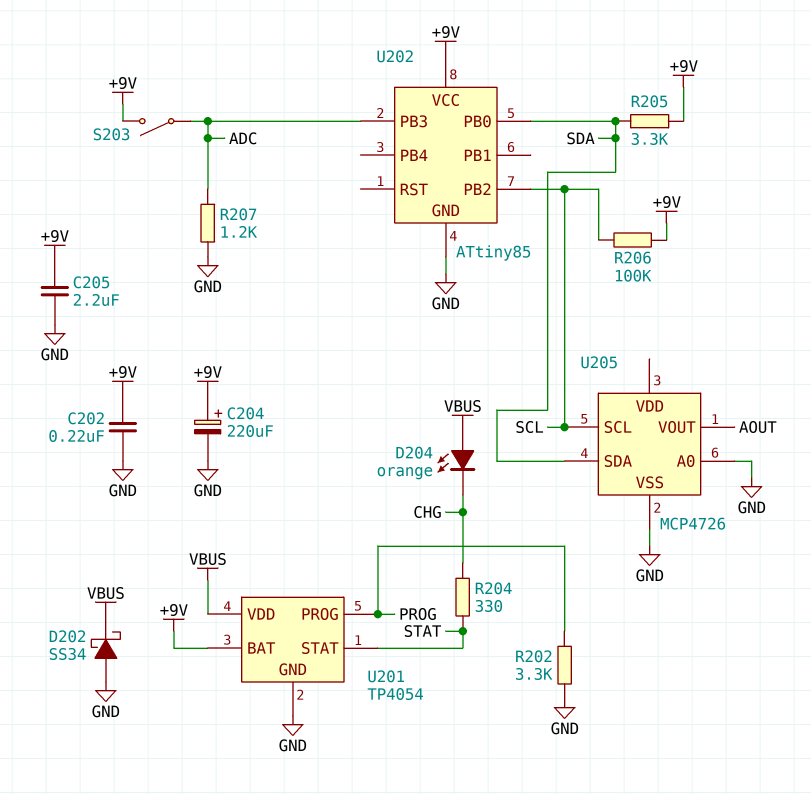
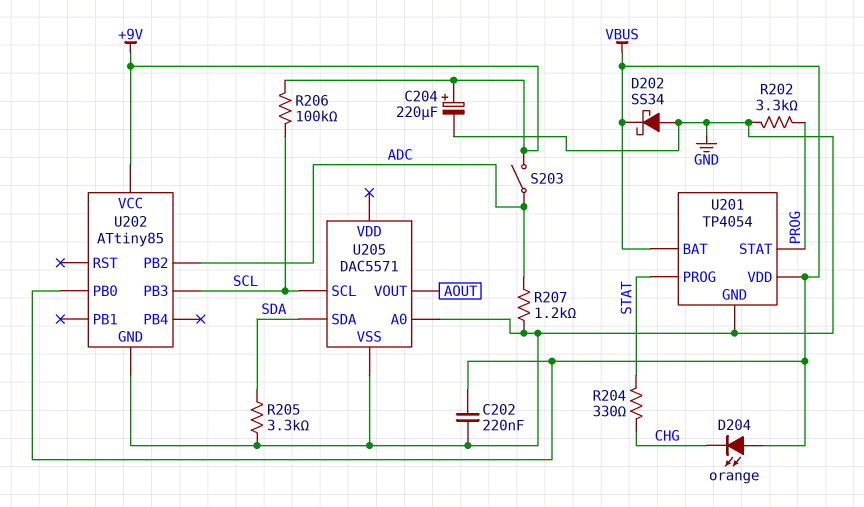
C202: 220nF (+9V, GND) -> 220nF (GND, VBUS)
C205: 2.2uF (+9V, GND) -> none
R205: 3.3k (+9V, SDA) -> 3.3k (GND, SDA)
U201 pin BAT: +9V -> VBUS
U201 pin PROG: PROG -> STAT
U201 pin STAT: STAT -> PROG
U202 pin PB0: SDA -> VBUS
U202 pin PB2: SCL -> ADC
U202 pin PB3: ADC -> SCL
U205: MCP4726 -> DAC5571

